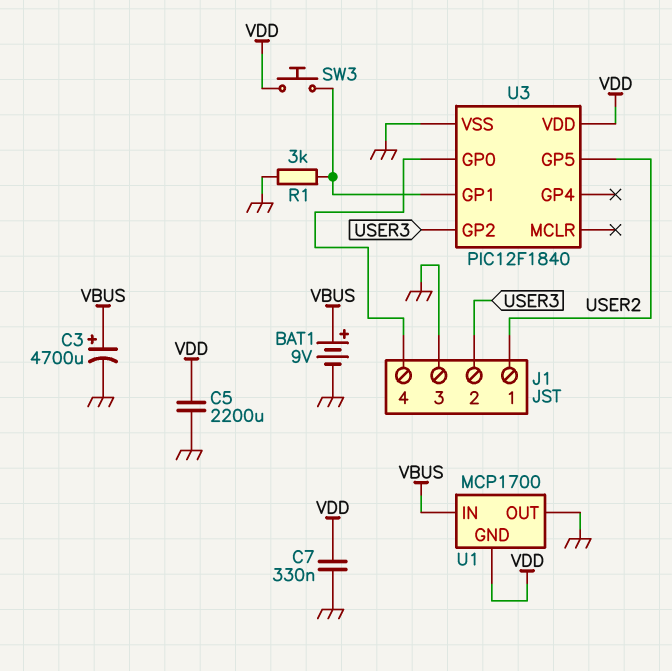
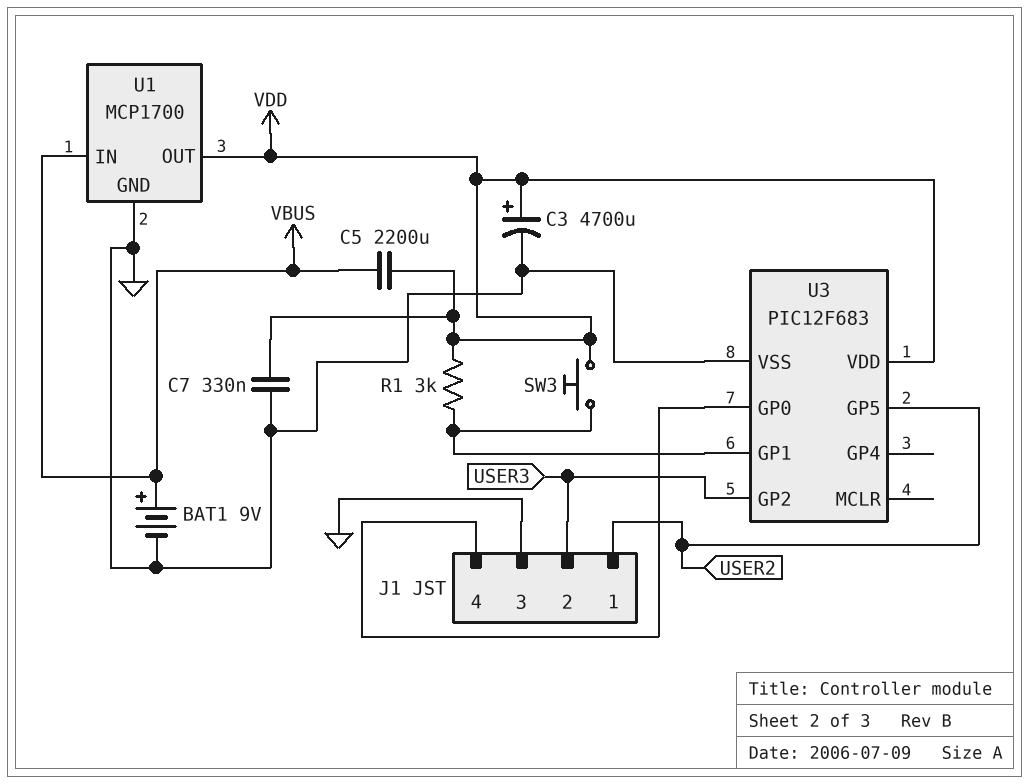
C3: 4700uF (plus VBUS, minus GND) -> 4700uF (plus VDD, minus GND)
C5: 2200uF (GND, VDD) -> 2200uF (VBUS, VDD)
R1: 3k (GND, U3/GP1) -> 3k (U3/GP1, VDD)
U1 pin GND: VDD -> GND
U1 pin OUT: GND -> VDD
U3: PIC12F1840 -> PIC12F683

